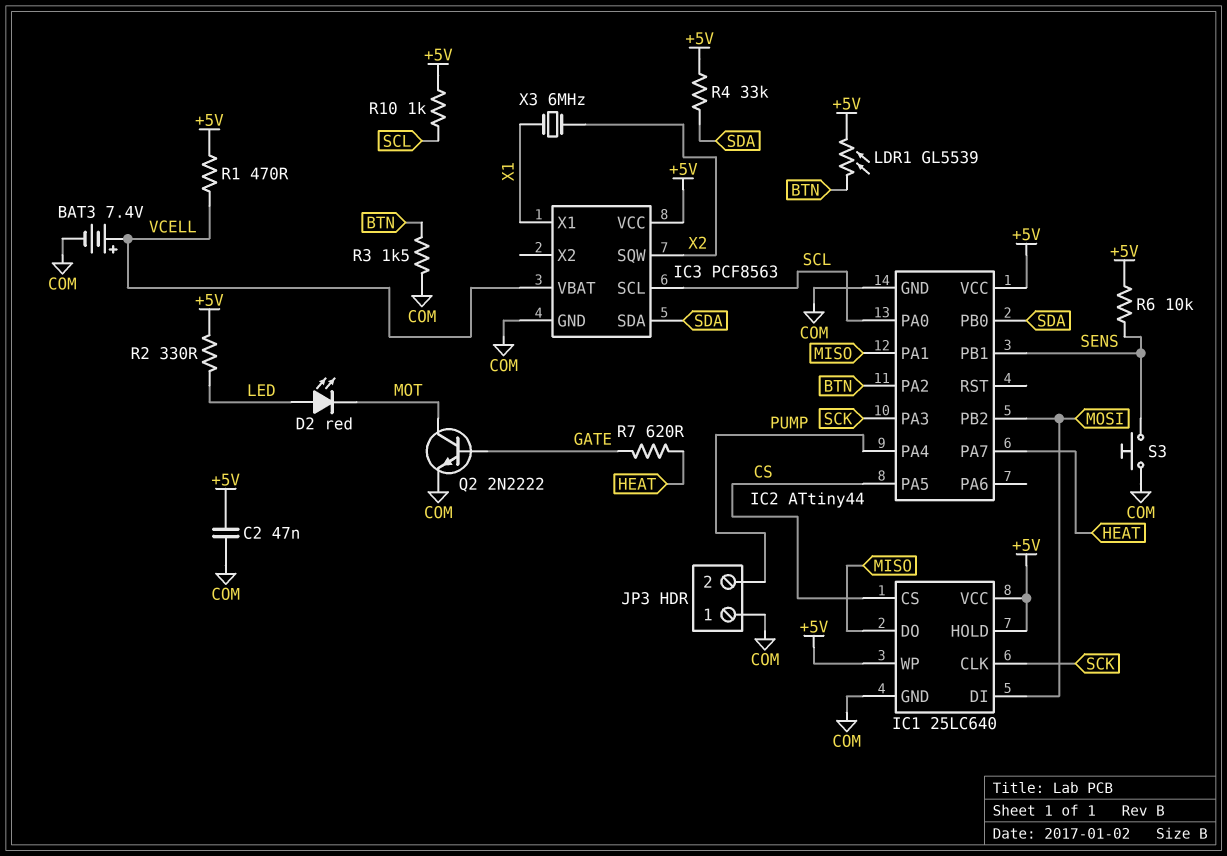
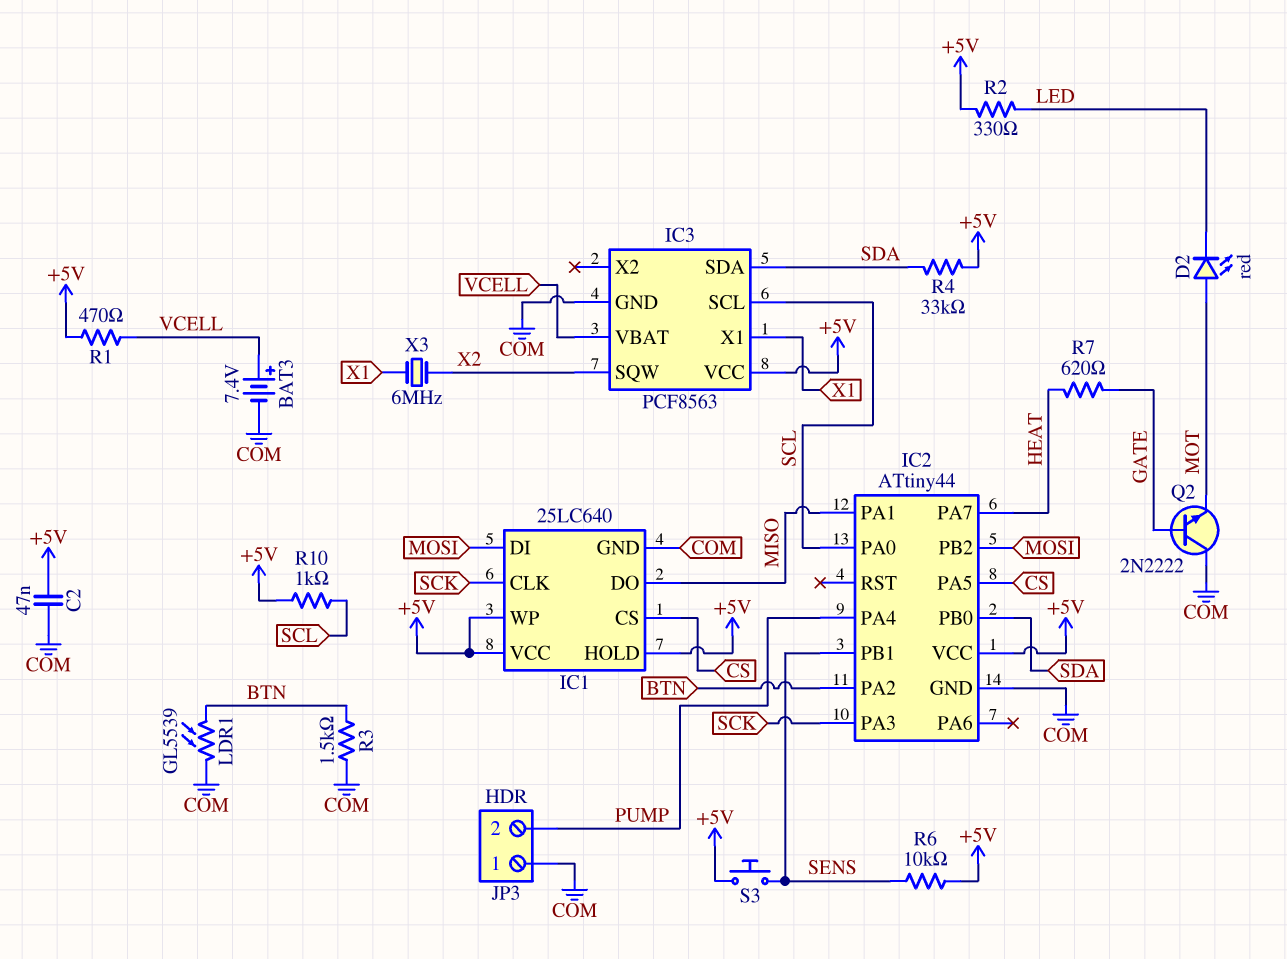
D2: LED red (A LED, K MOT) -> LED red (A MOT, K LED)
LDR1: GL5539 (+5V, BTN) -> GL5539 (BTN, COM)
Q2: NPN 2N2222 (B GATE, C MOT, E COM) -> NPN 2N2222 (B GATE, C COM, E MOT)
S3: button (COM, SENS) -> button (+5V, SENS)

